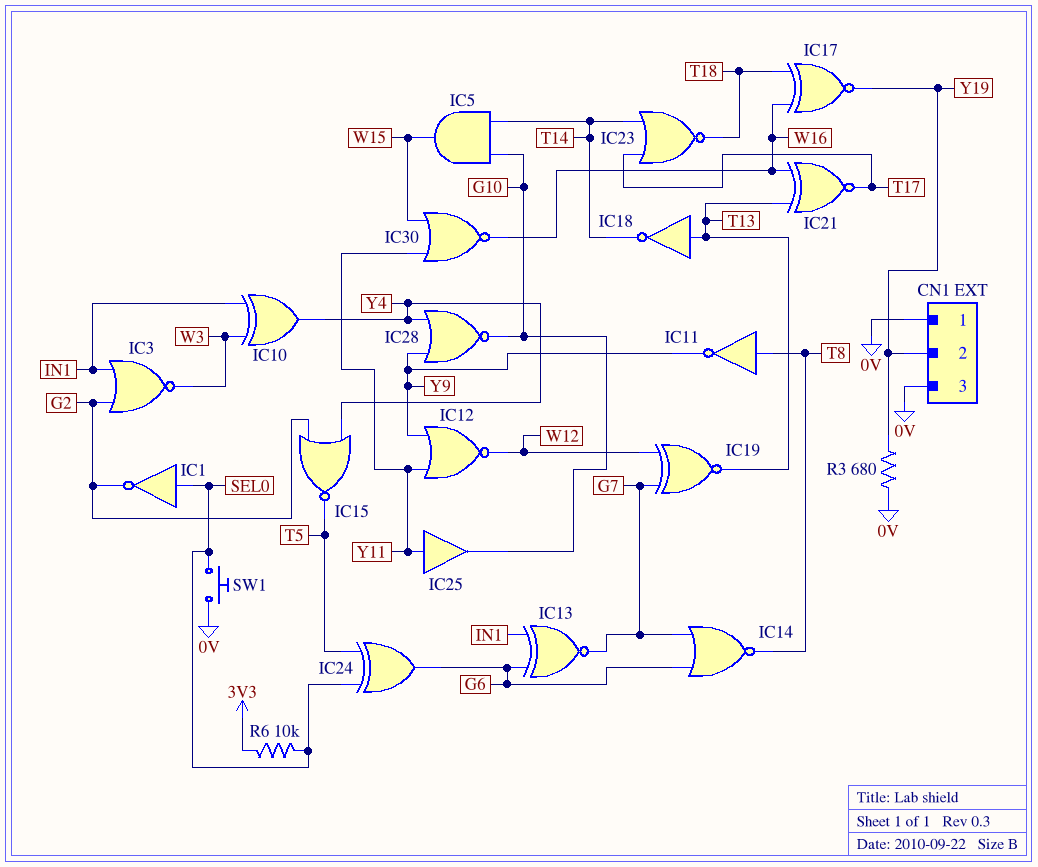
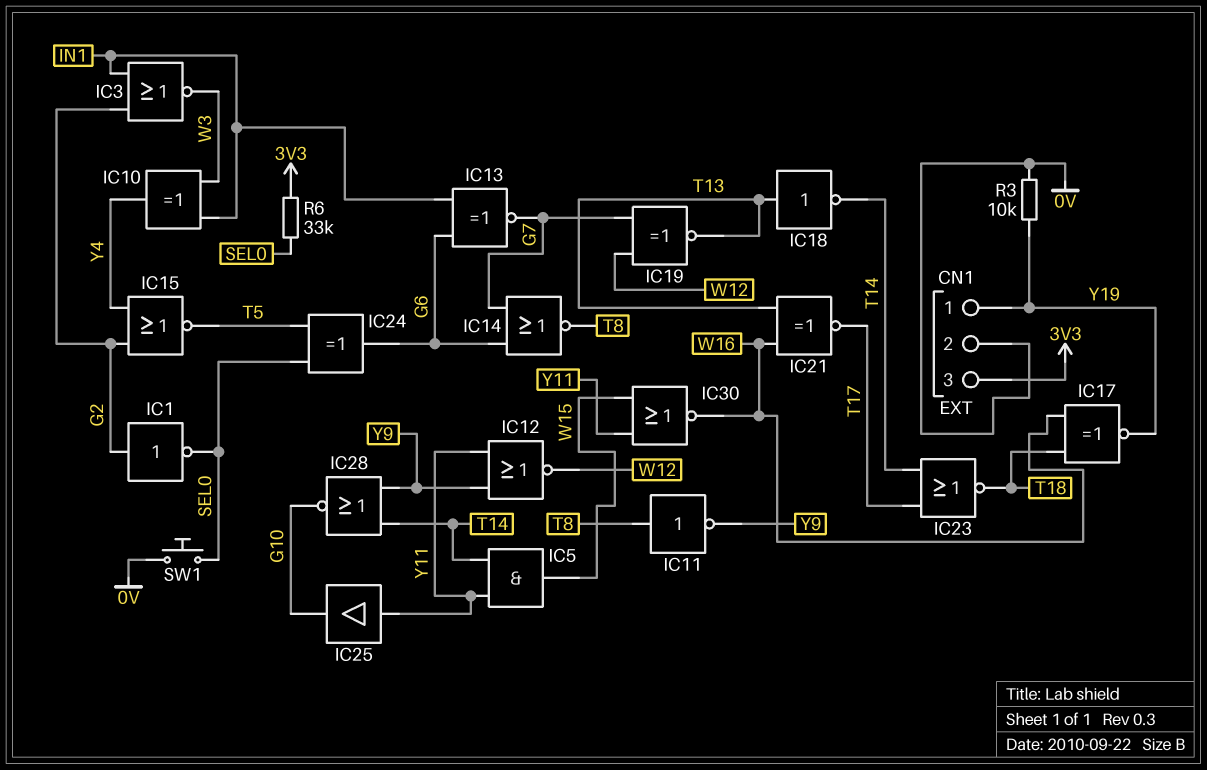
CN1 pin 1: 0V -> Y19
CN1 pin 2: Y19 -> 0V
CN1 pin 3: 0V -> 3V3
IC1: NOT (in SEL0, out G2) -> NOT (in G2, out SEL0)
IC5: AND (in G10, in T14, out W15) -> AND (in T14, in Y11, out W15)
IC28: NOR (in Y4, in Y9, out G10) -> NOR (in T14, in Y9, out G10)
R3: 680 (0V, Y19) -> 10k (0V, Y19)
R6: 10k (3V3, SEL0) -> 33k (3V3, SEL0)

